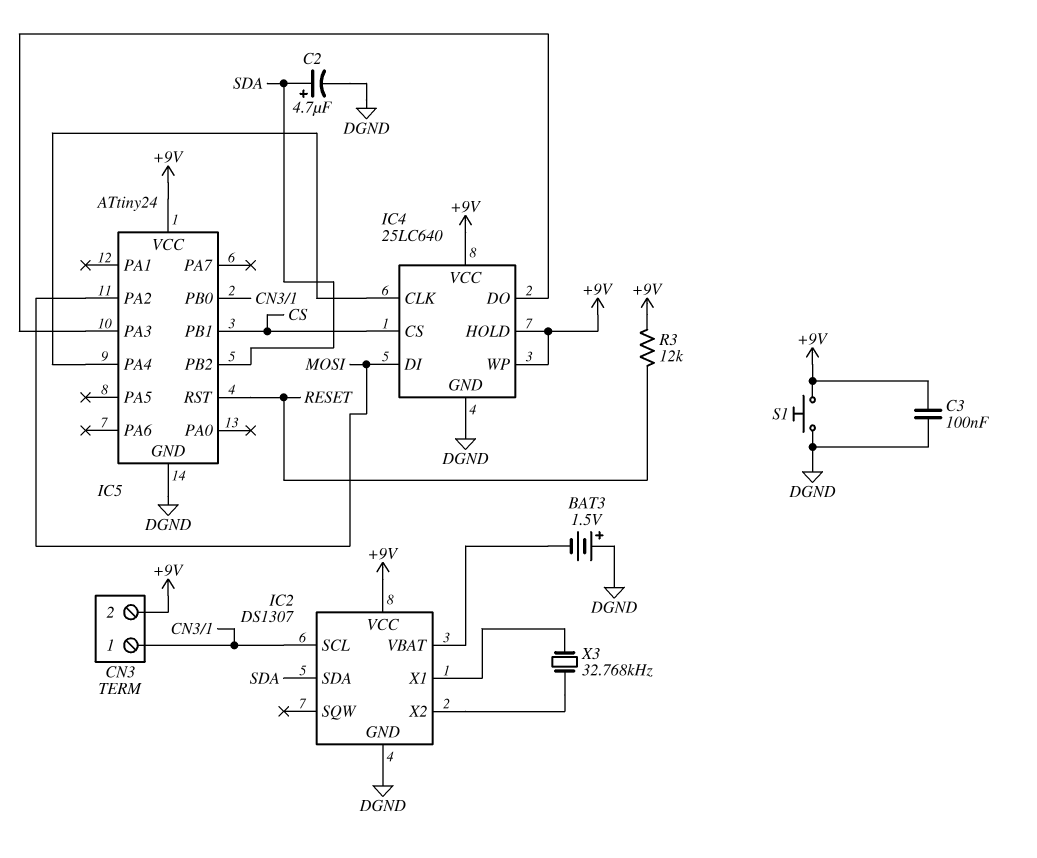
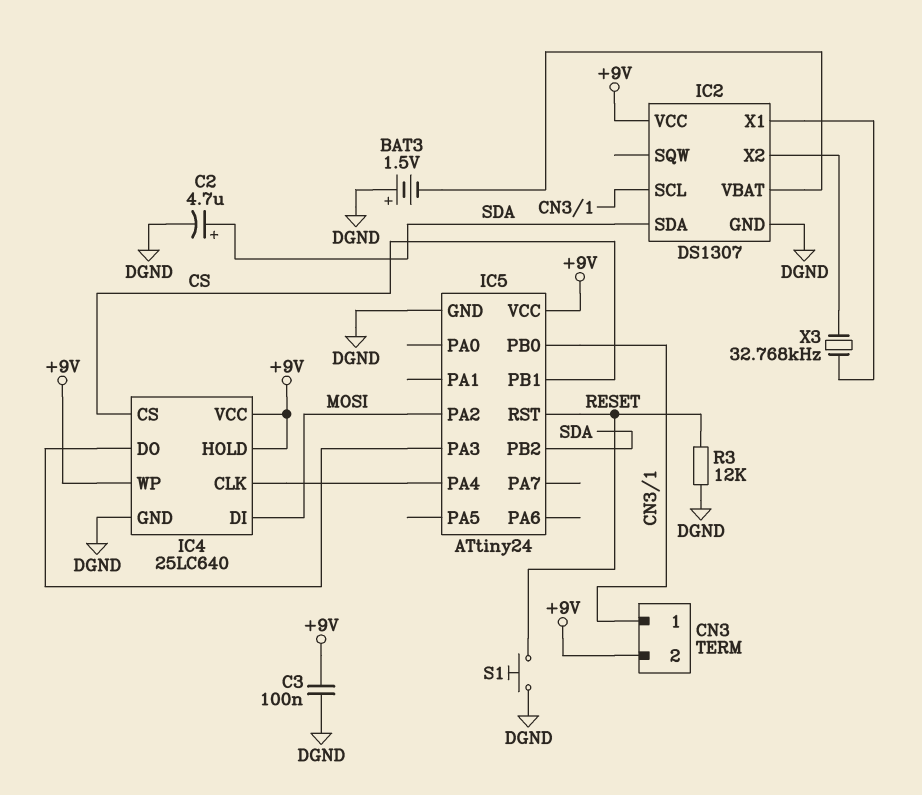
R3: 12k (+9V, RESET) -> 12k (DGND, RESET)
S1: button (+9V, DGND) -> button (DGND, RESET)

